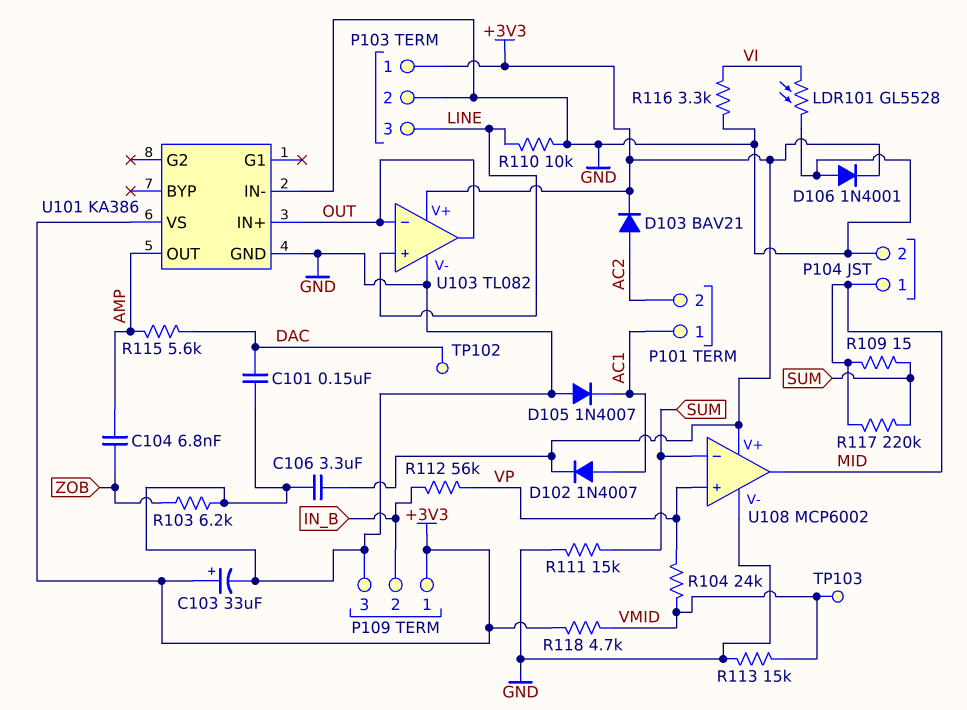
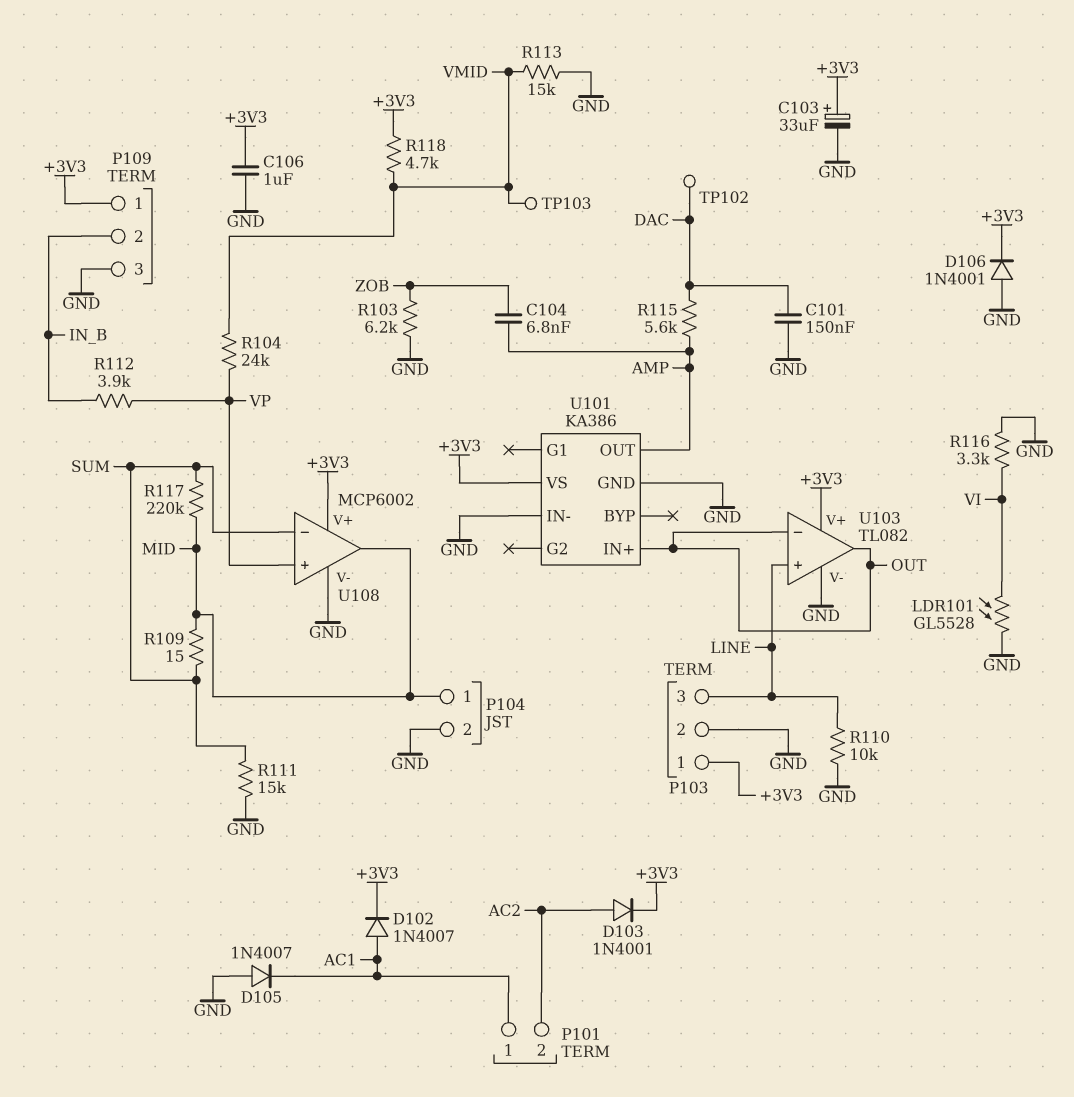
C106: 3.3uF (+3V3, GND) -> 1uF (+3V3, GND)
D103: diode BAV21 (A AC2, K +3V3) -> diode 1N4001 (A AC2, K +3V3)
R112: 56k (IN_B, VP) -> 3.9k (IN_B, VP)

